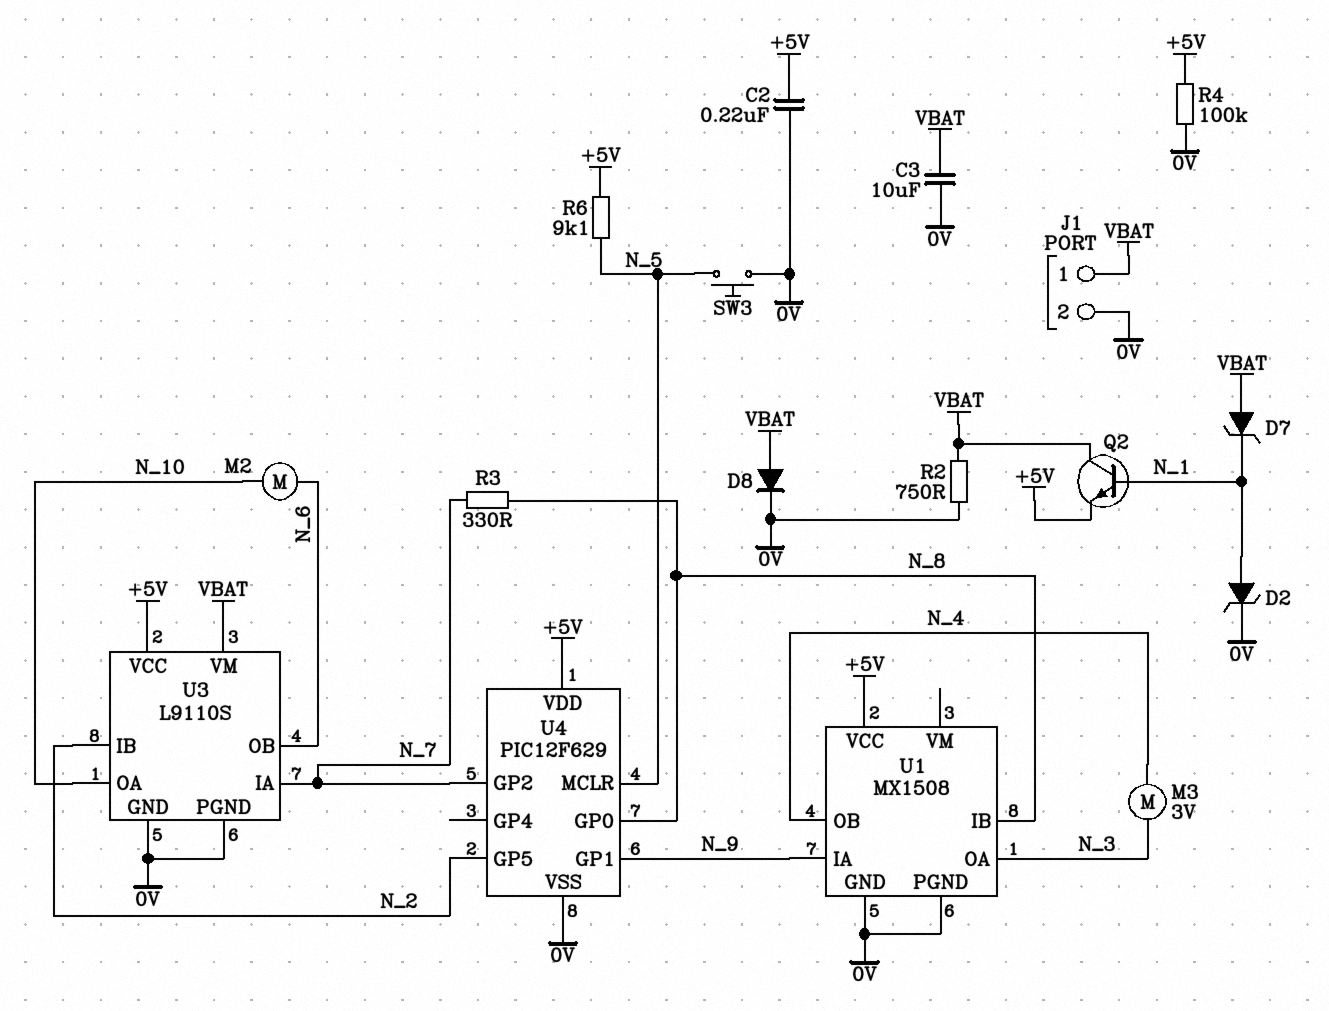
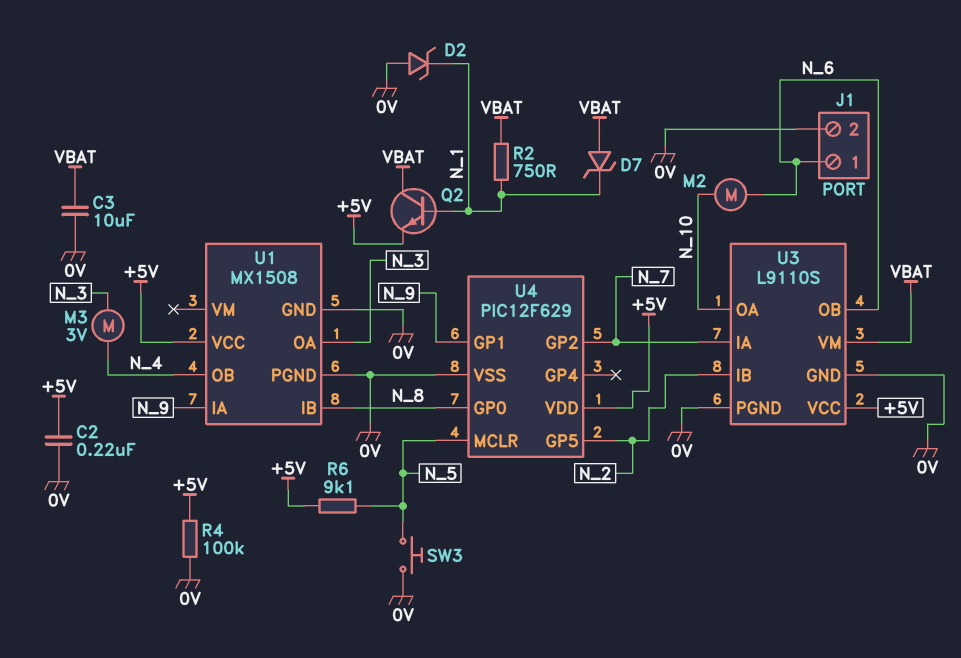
D2: zener (A N_1, K 0V) -> zener (A 0V, K N_1)
D8: diode (A VBAT, K 0V) -> none
J1 pin 1: VBAT -> N_6
R2: 750 (0V, VBAT) -> 750 (N_1, VBAT)
R3: 330 (N_7, N_8) -> none

